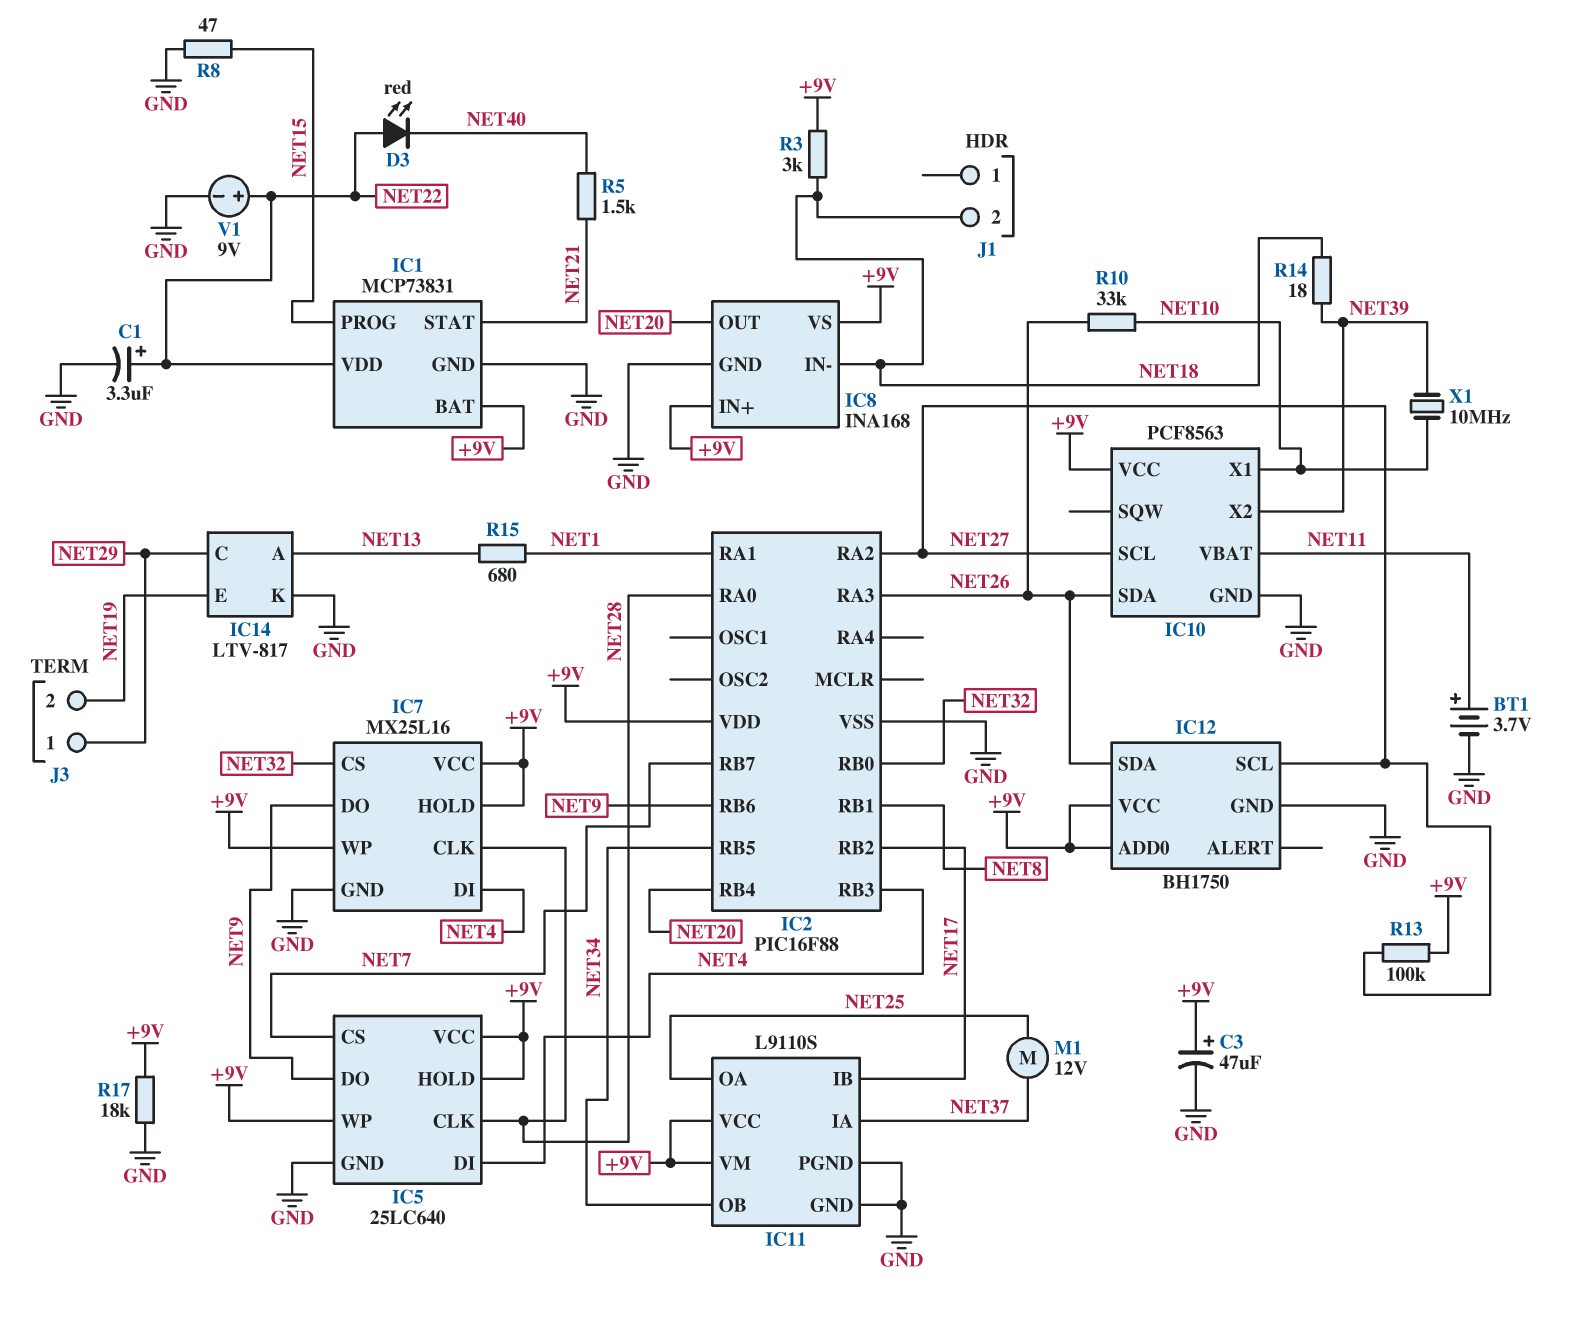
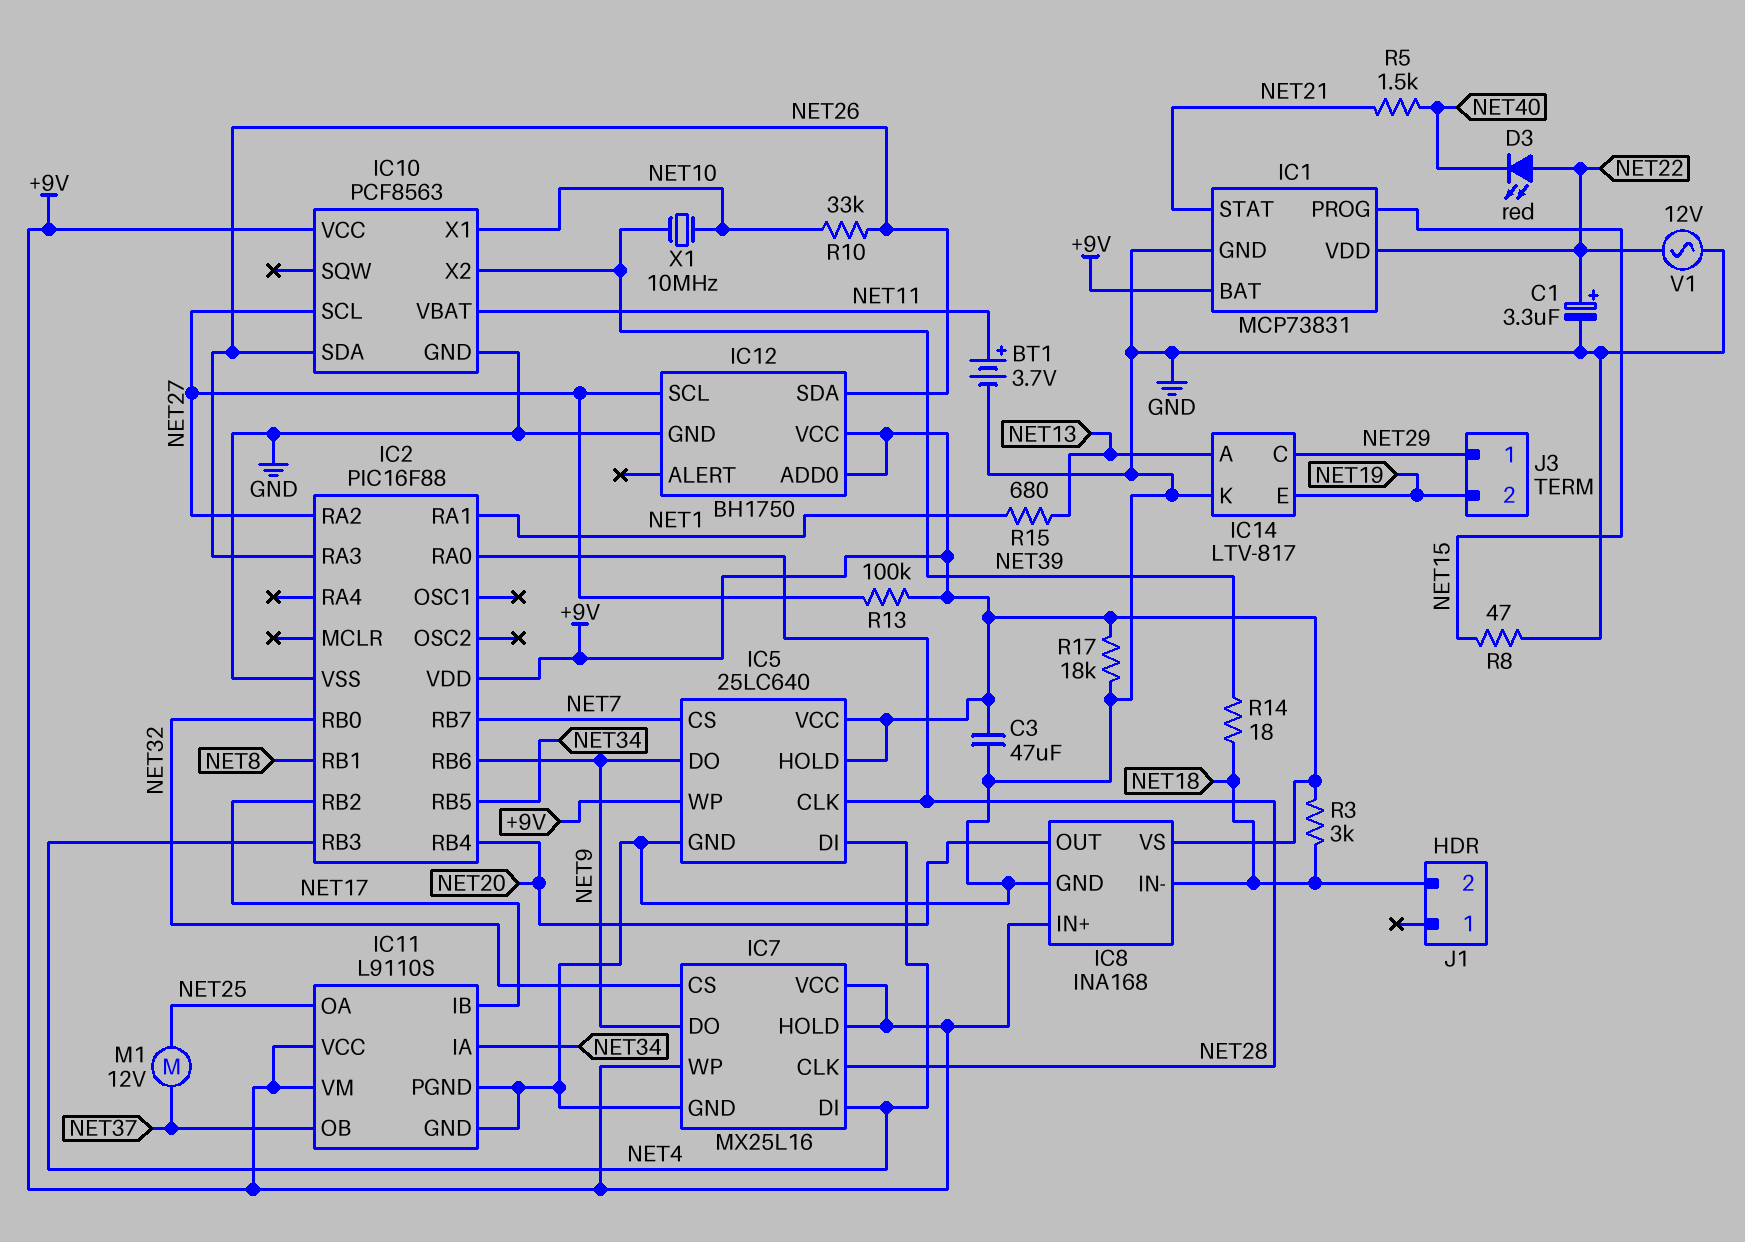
C3: 47uF (plus +9V, minus GND) -> 47uF (+9V, GND)
IC11 pin IA: NET37 -> NET34
IC11 pin OB: NET34 -> NET37
V1: 9V (plus NET22, minus GND) -> AC 12V (GND, NET22)

